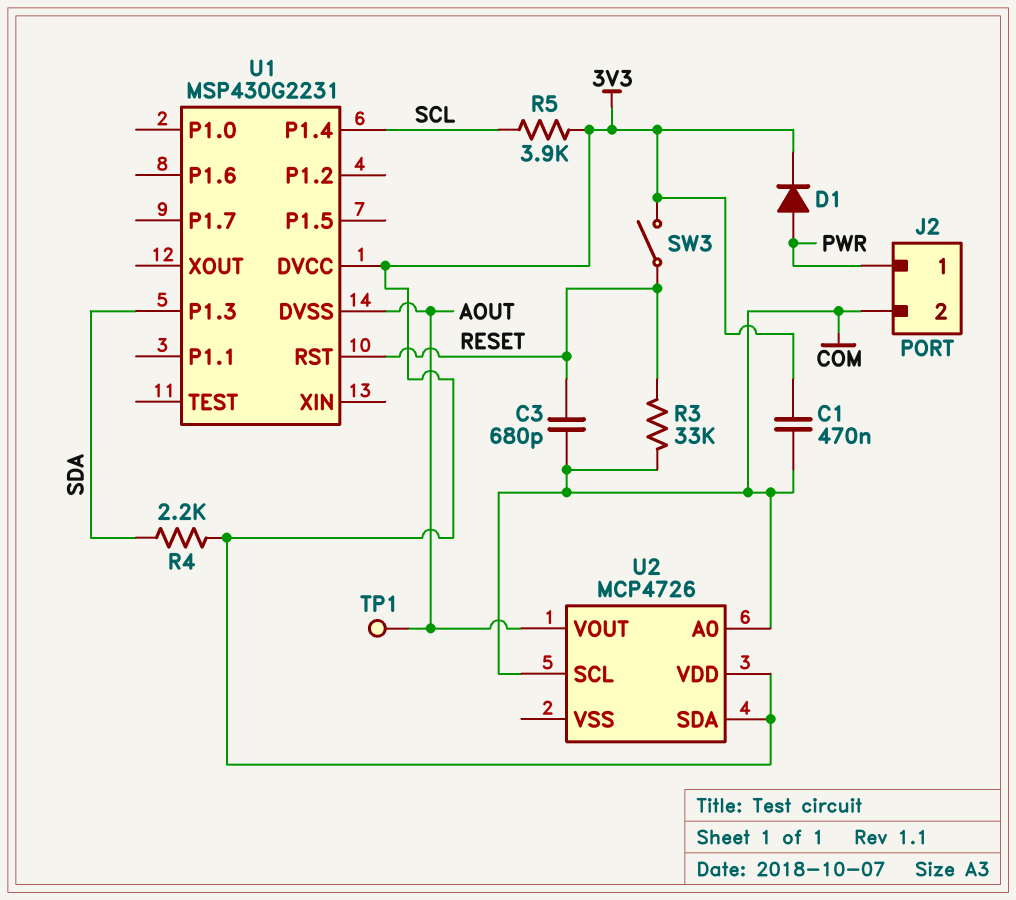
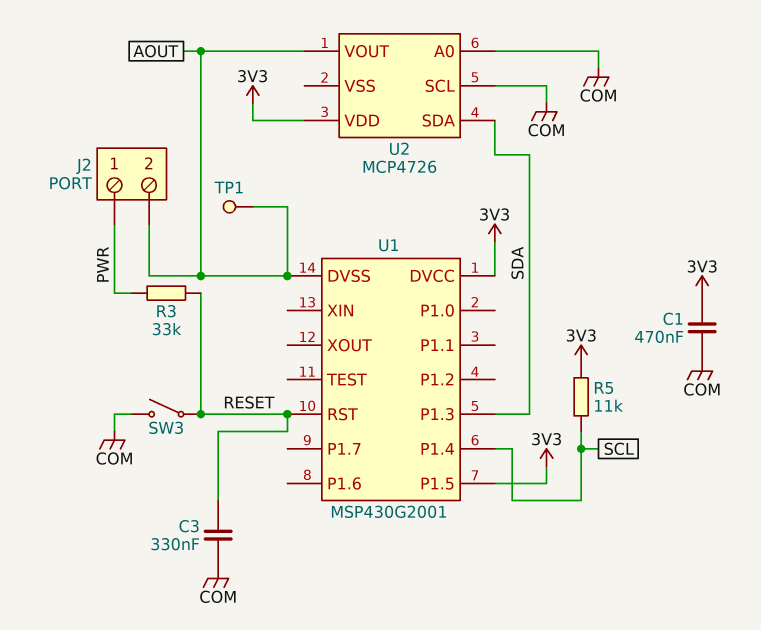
C3: 680pF (COM, RESET) -> 330nF (COM, RESET)
D1: diode (A PWR, K 3V3) -> none
J2 pin 2: COM -> AOUT
R3: 33k (COM, RESET) -> 33k (PWR, RESET)
R4: 2.2k (3V3, SDA) -> none
R5: 3.9k (3V3, SCL) -> 11k (3V3, SCL)
SW3: switch (3V3, RESET) -> switch (COM, RESET)
U1: MSP430G2231 -> MSP430G2001
U1 pin P1.5: none -> 3V3
U2 pin SDA: 3V3 -> SDA

